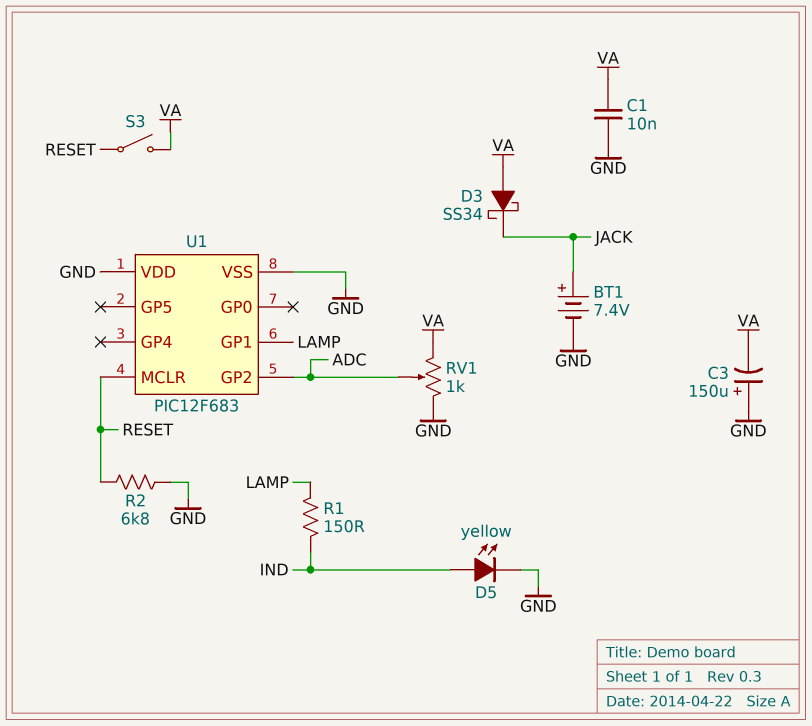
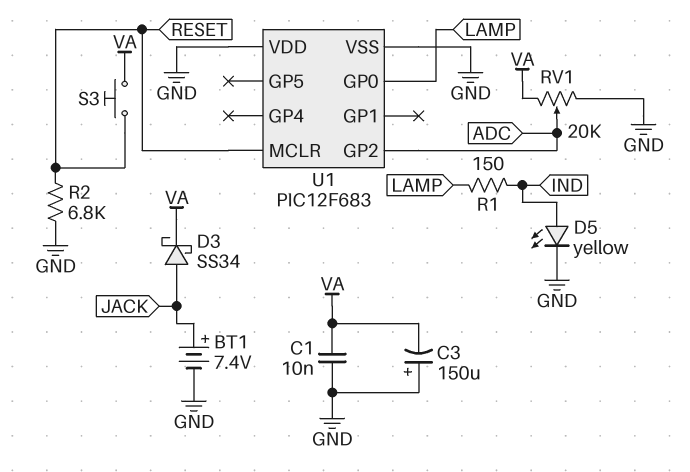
D3: schottky SS34 (A VA, K JACK) -> schottky SS34 (A JACK, K VA)
RV1: 1k (GND, VA, wiper ADC) -> 20k (GND, VA, wiper ADC)
S3: switch (RESET, VA) -> button (RESET, VA)
U1 pin GP0: none -> LAMP
U1 pin GP1: LAMP -> none

